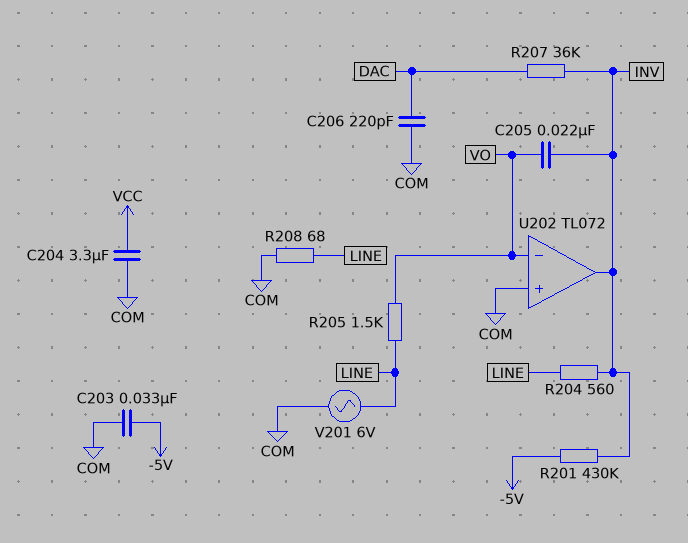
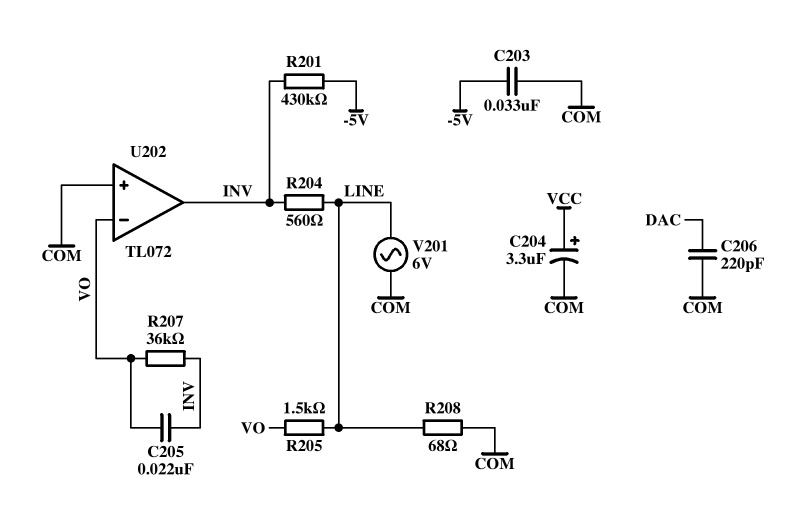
C204: 3.3uF (COM, VCC) -> 3.3uF (plus VCC, minus COM)
R207: 36k (DAC, INV) -> 36k (INV, VO)

